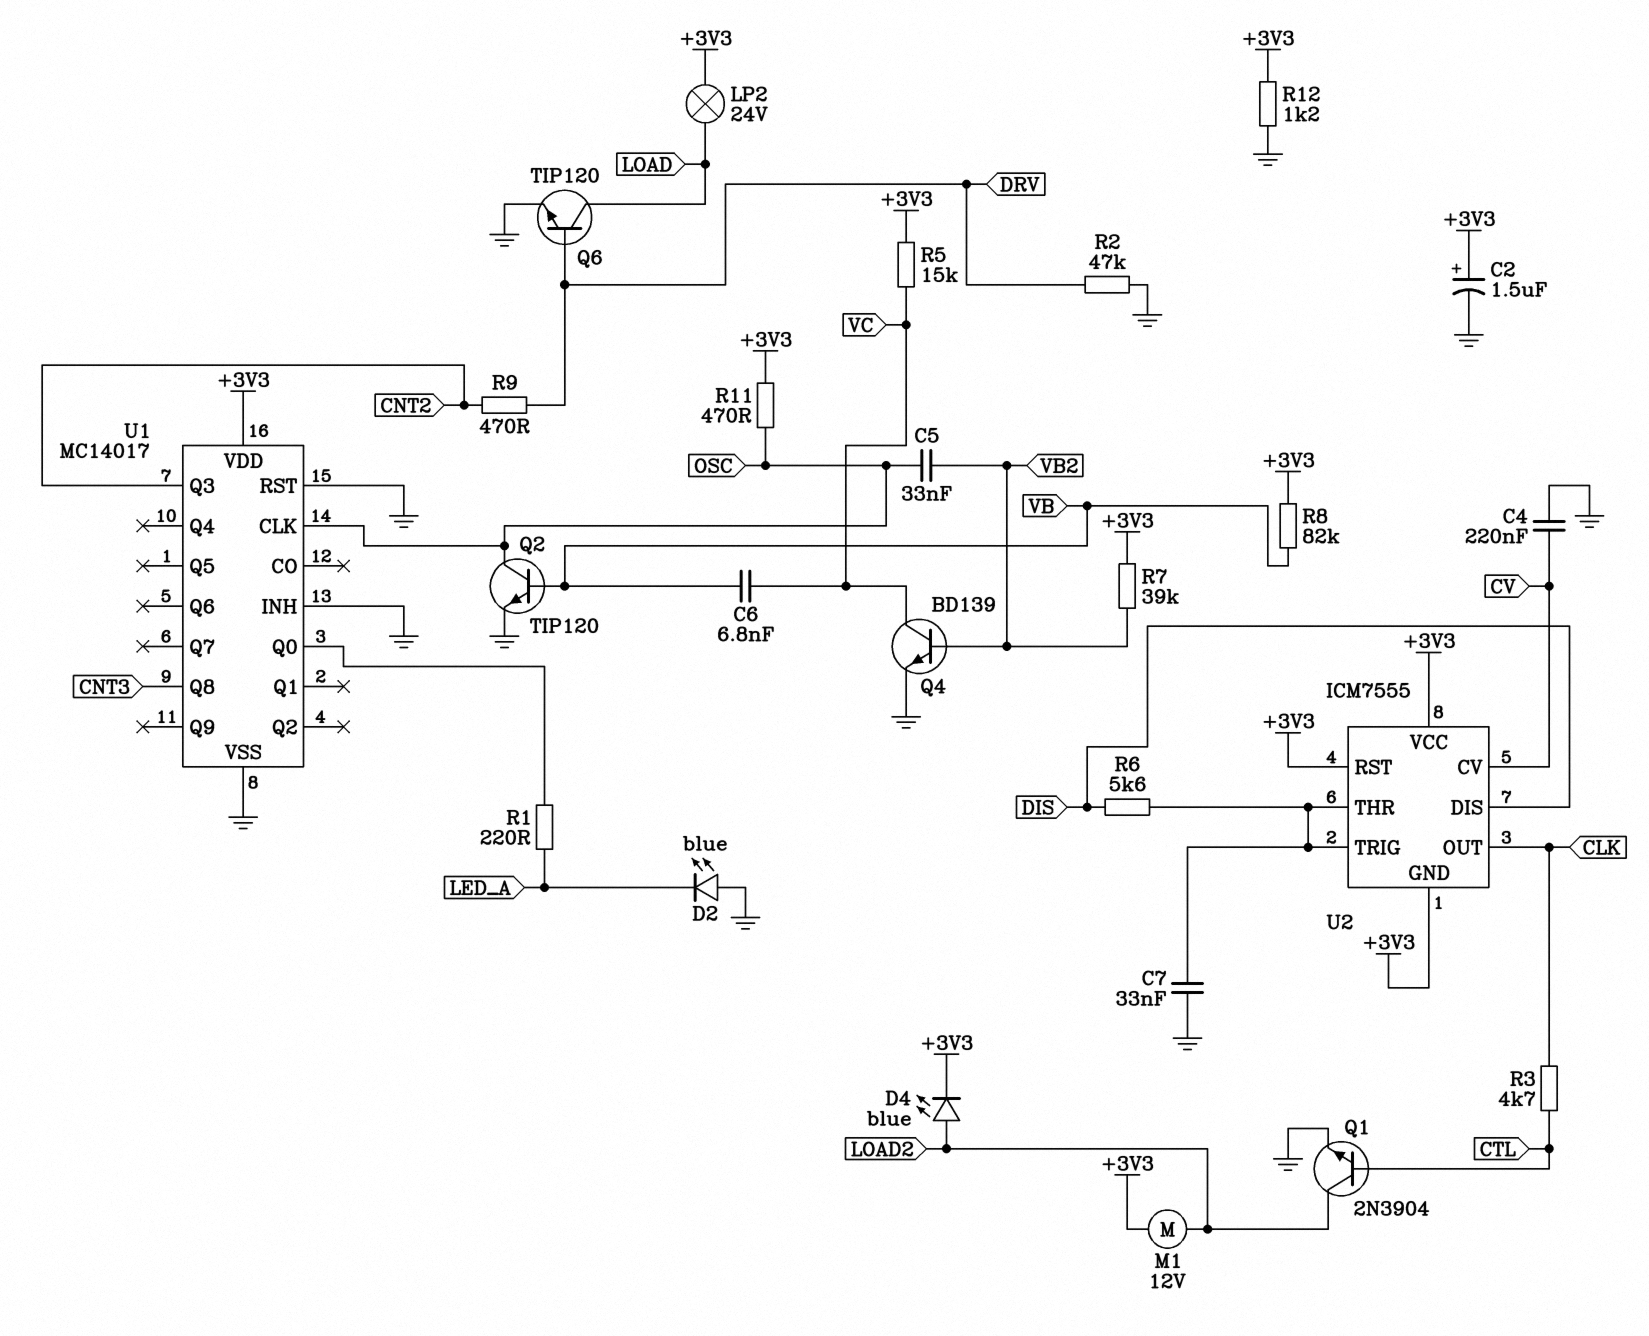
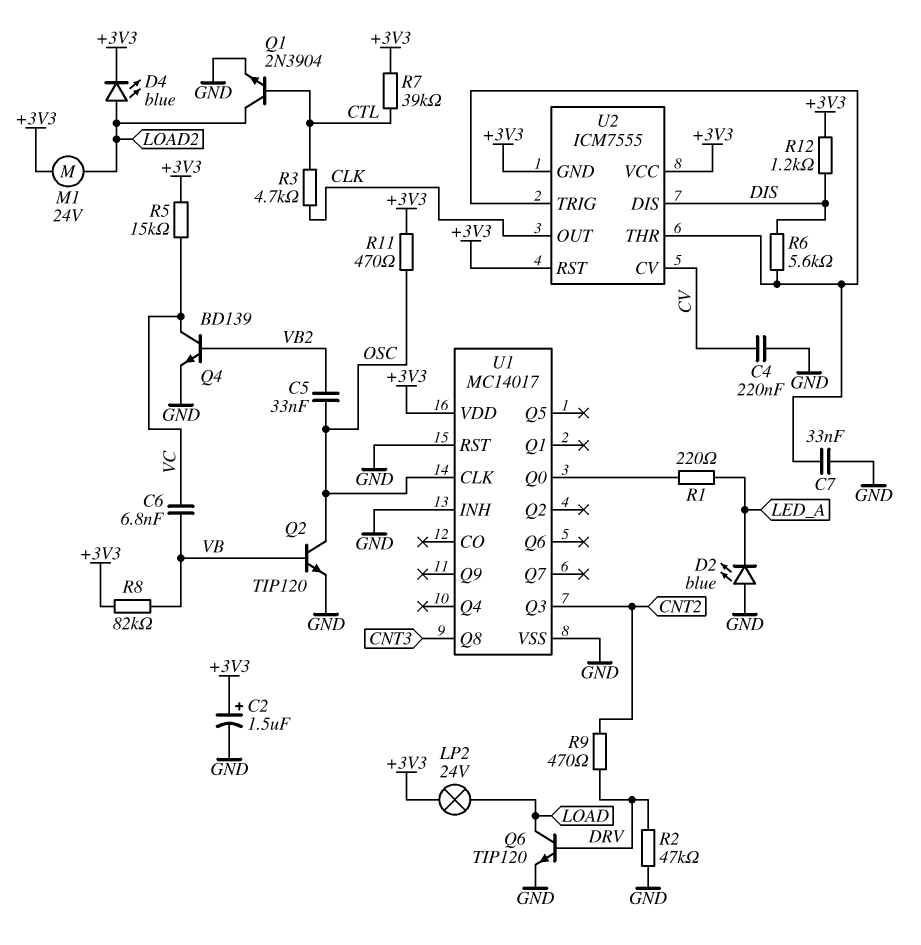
M1: motor 12V (+3V3, LOAD2) -> motor 24V (+3V3, LOAD2)
R7: 39k (+3V3, VB2) -> 39k (+3V3, CTL)
R12: 1.2k (+3V3, GND) -> 1.2k (+3V3, DIS)

